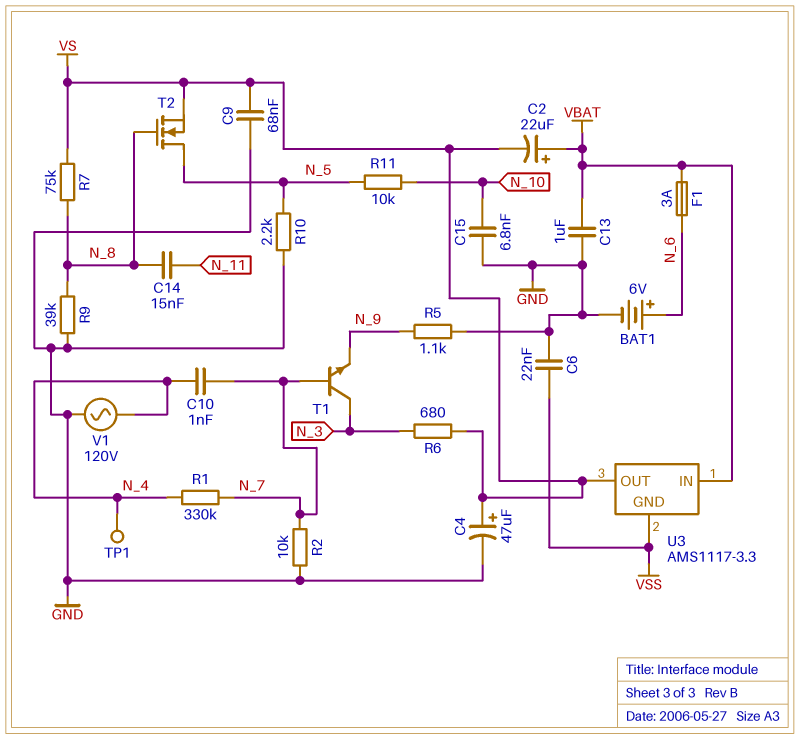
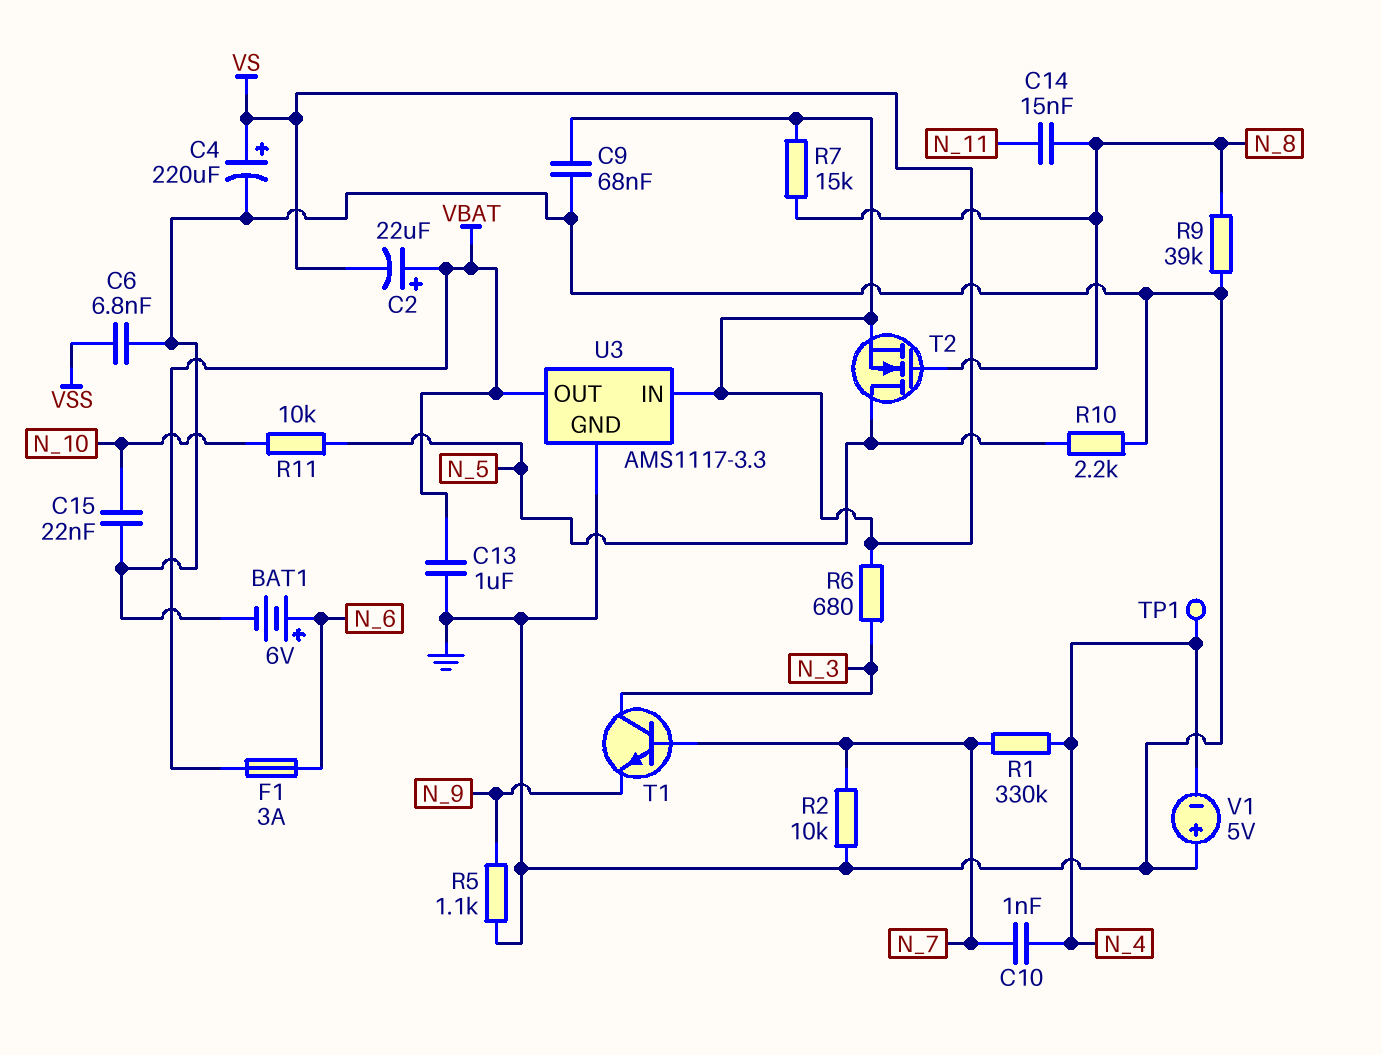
C4: 47uF (plus VS, minus GND) -> 220uF (plus VS, minus GND)
C6: 22nF (GND, VSS) -> 6.8nF (GND, VSS)
C15: 6.8nF (GND, N_10) -> 22nF (GND, N_10)
R7: 75k (N_8, VS) -> 15k (N_8, VS)
U3 pin GND: VSS -> GND
U3 pin IN: VBAT -> VS
U3 pin OUT: VS -> VBAT
V1: AC 120V (GND, N_4) -> 5V (plus GND, minus N_4)

